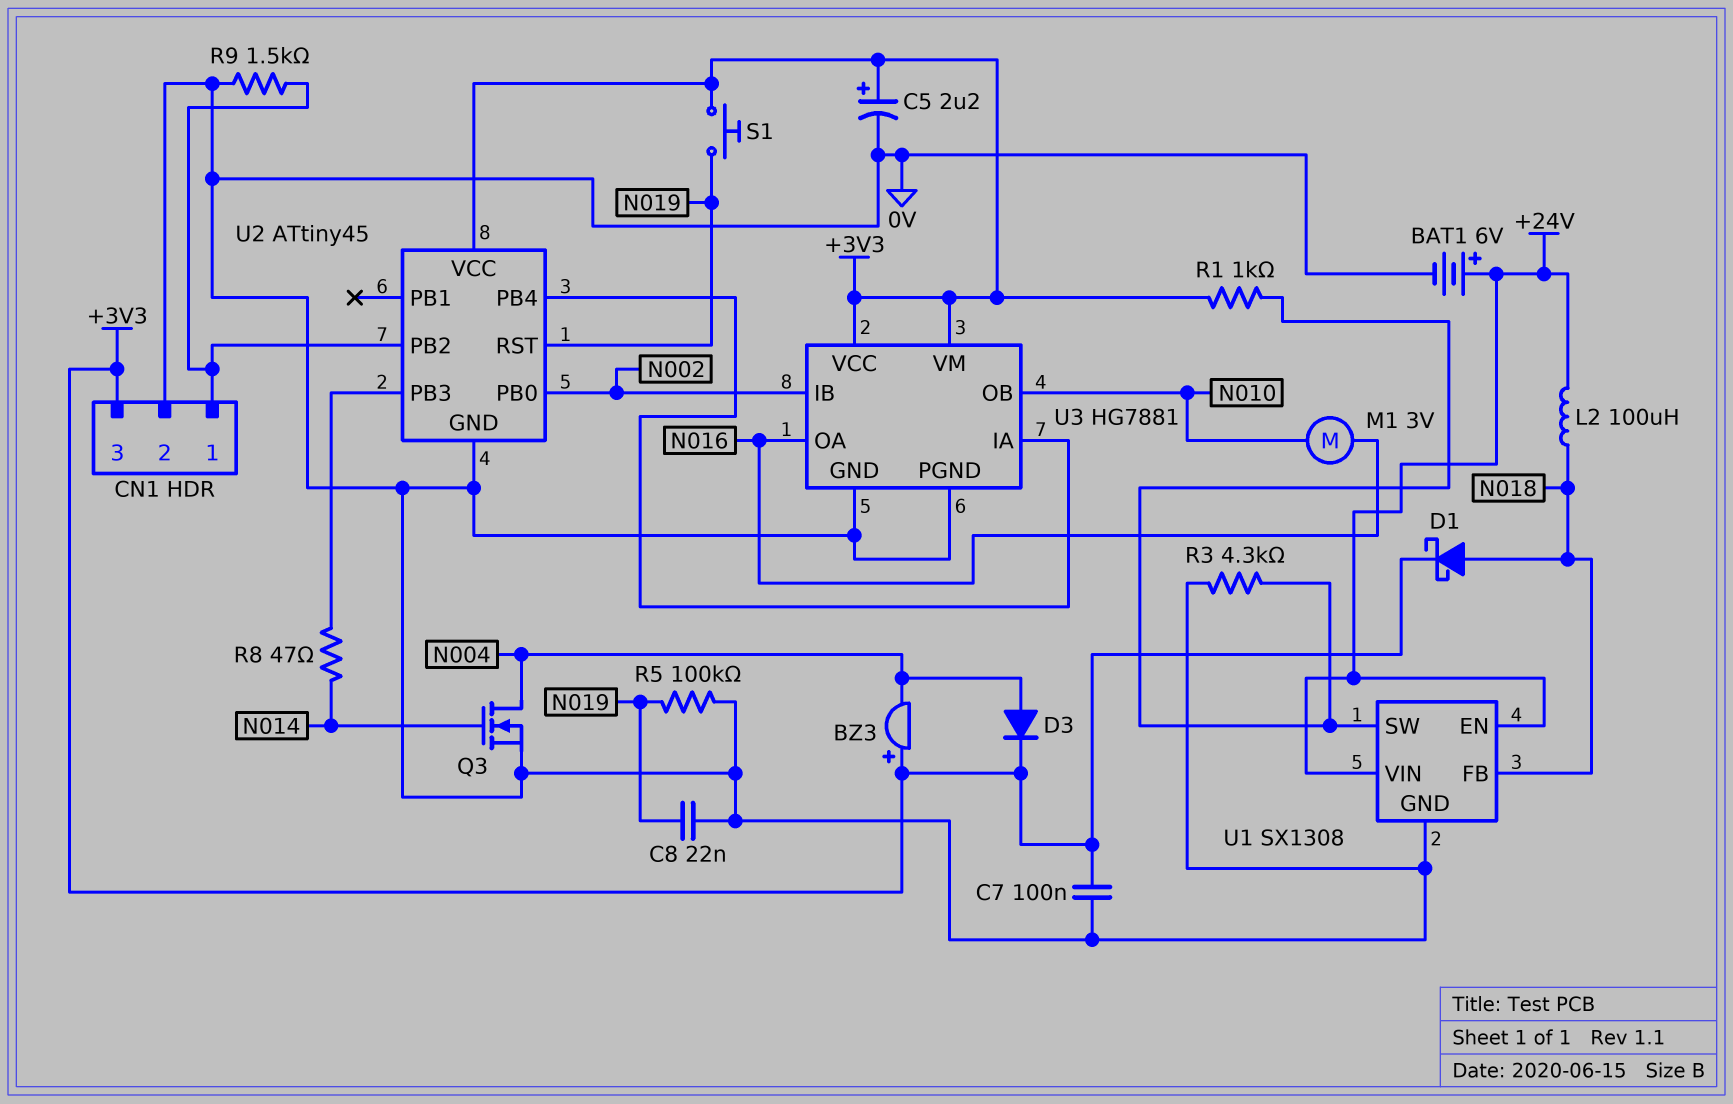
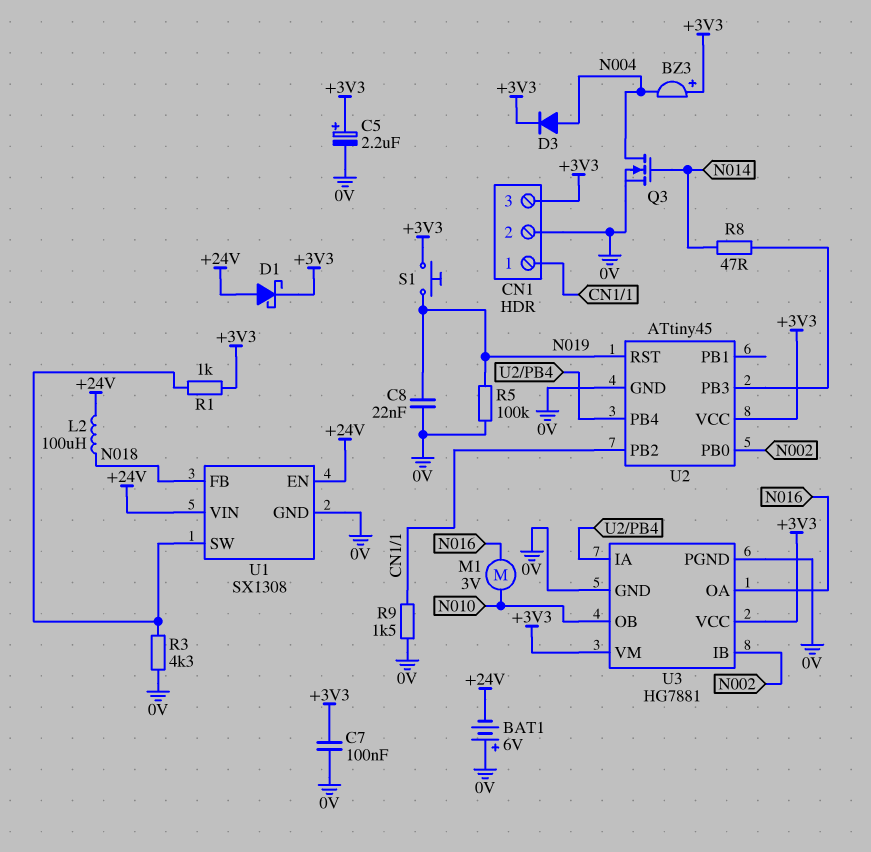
BAT1: 6V (plus +24V, minus 0V) -> 6V (plus 0V, minus +24V)
D1: schottky (A N018, K +3V3) -> schottky (A +24V, K +3V3)

